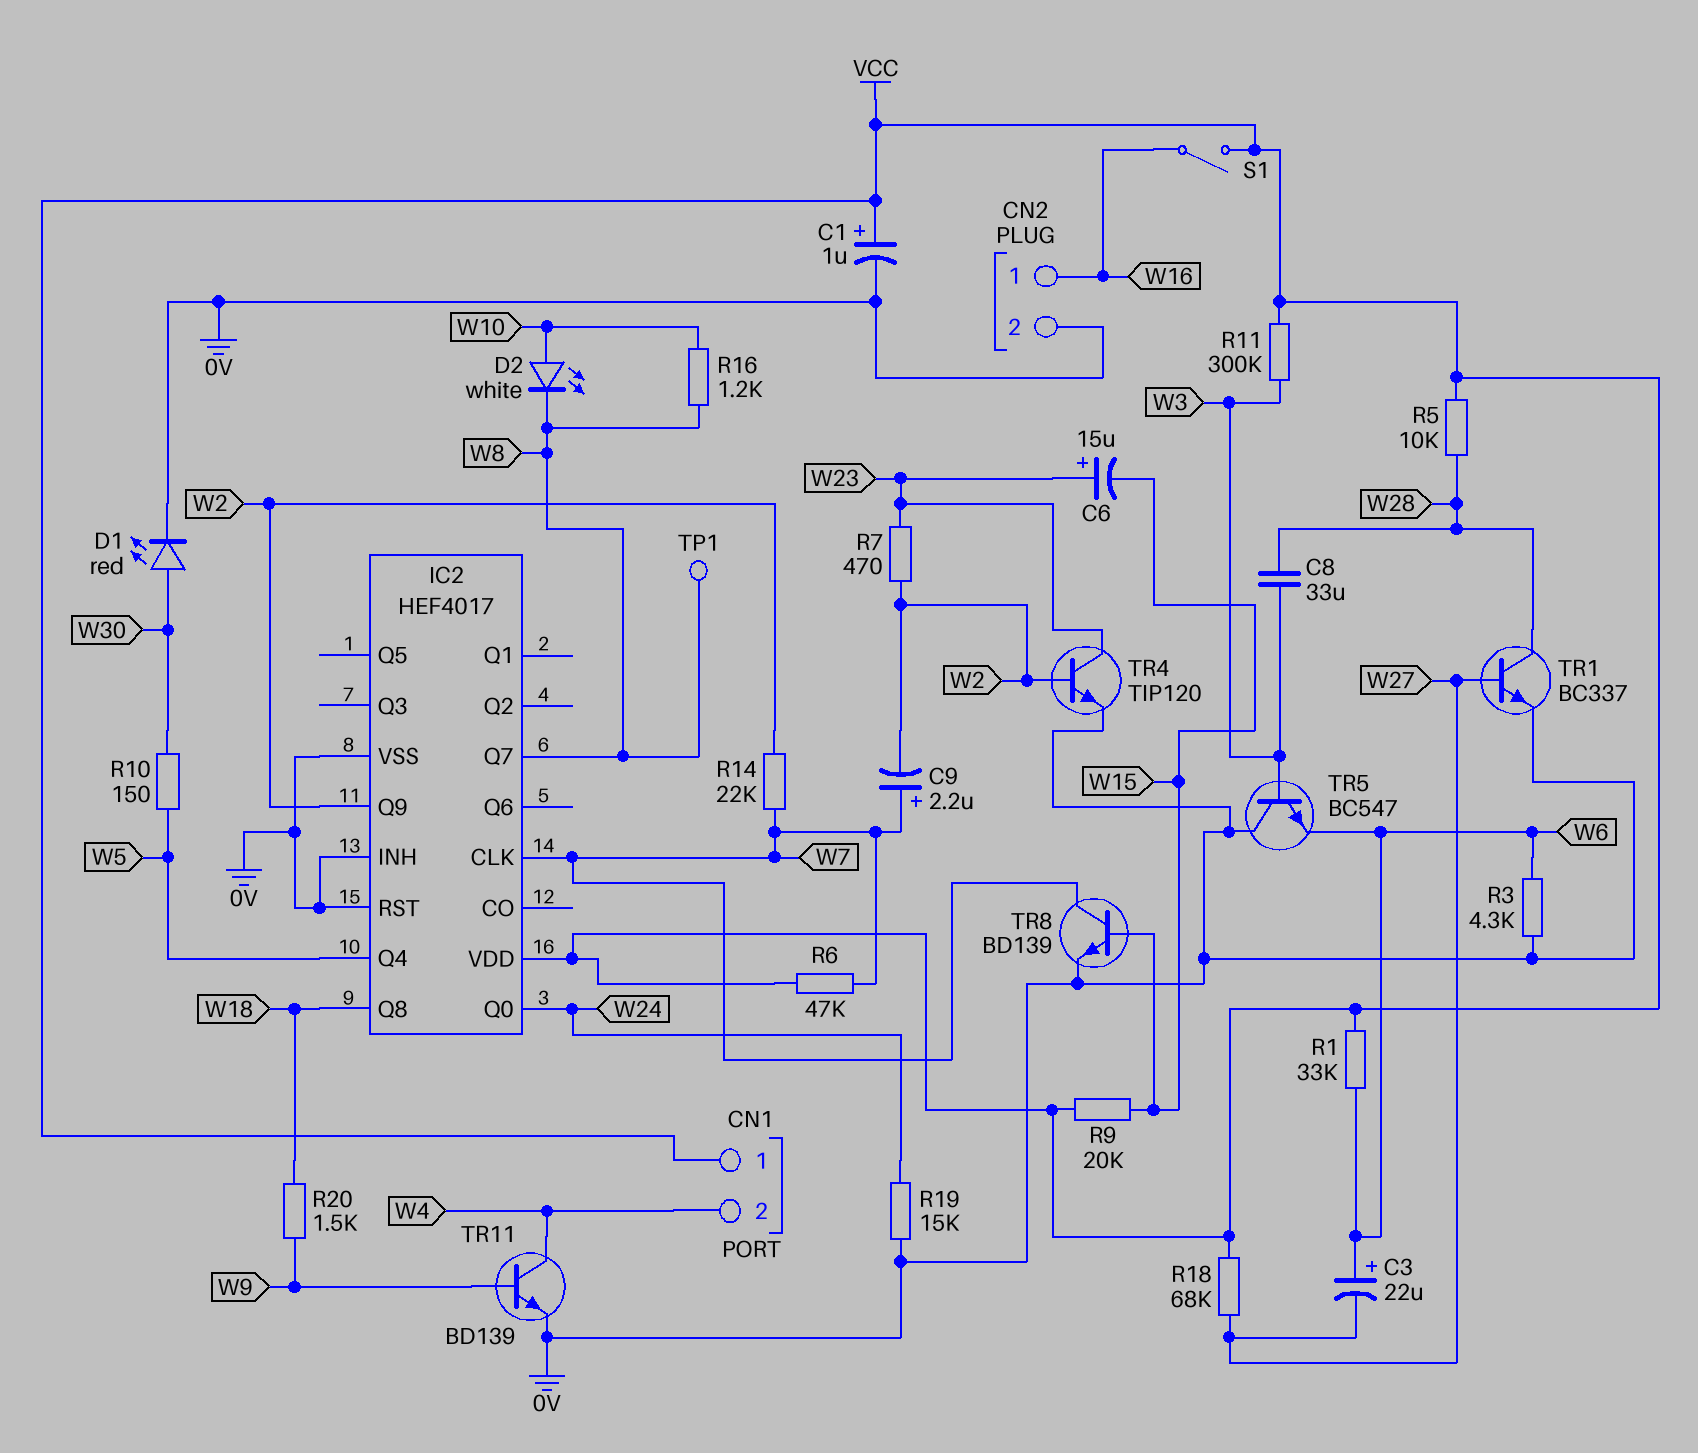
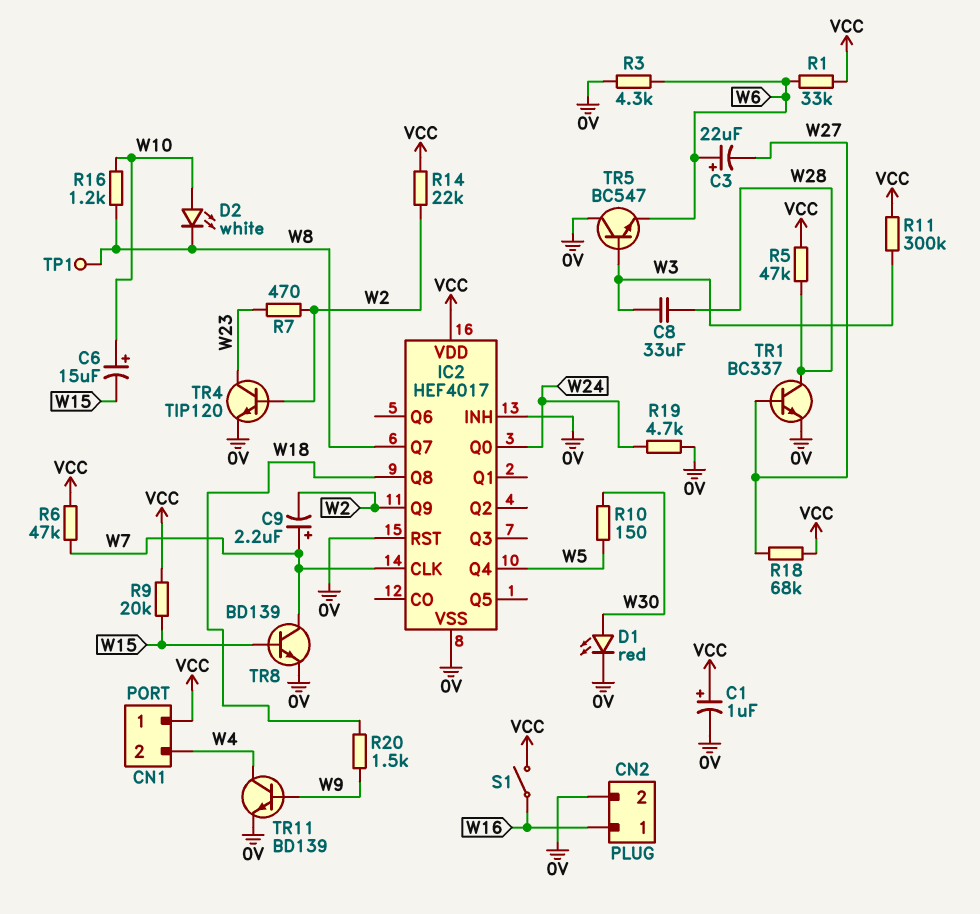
C6: 15uF (plus W23, minus W15) -> 15uF (plus W10, minus W15)
R5: 10k (VCC, W28) -> 47k (VCC, W28)
R14: 22k (W2, W7) -> 22k (VCC, W2)
R19: 15k (0V, W24) -> 4.7k (0V, W24)

